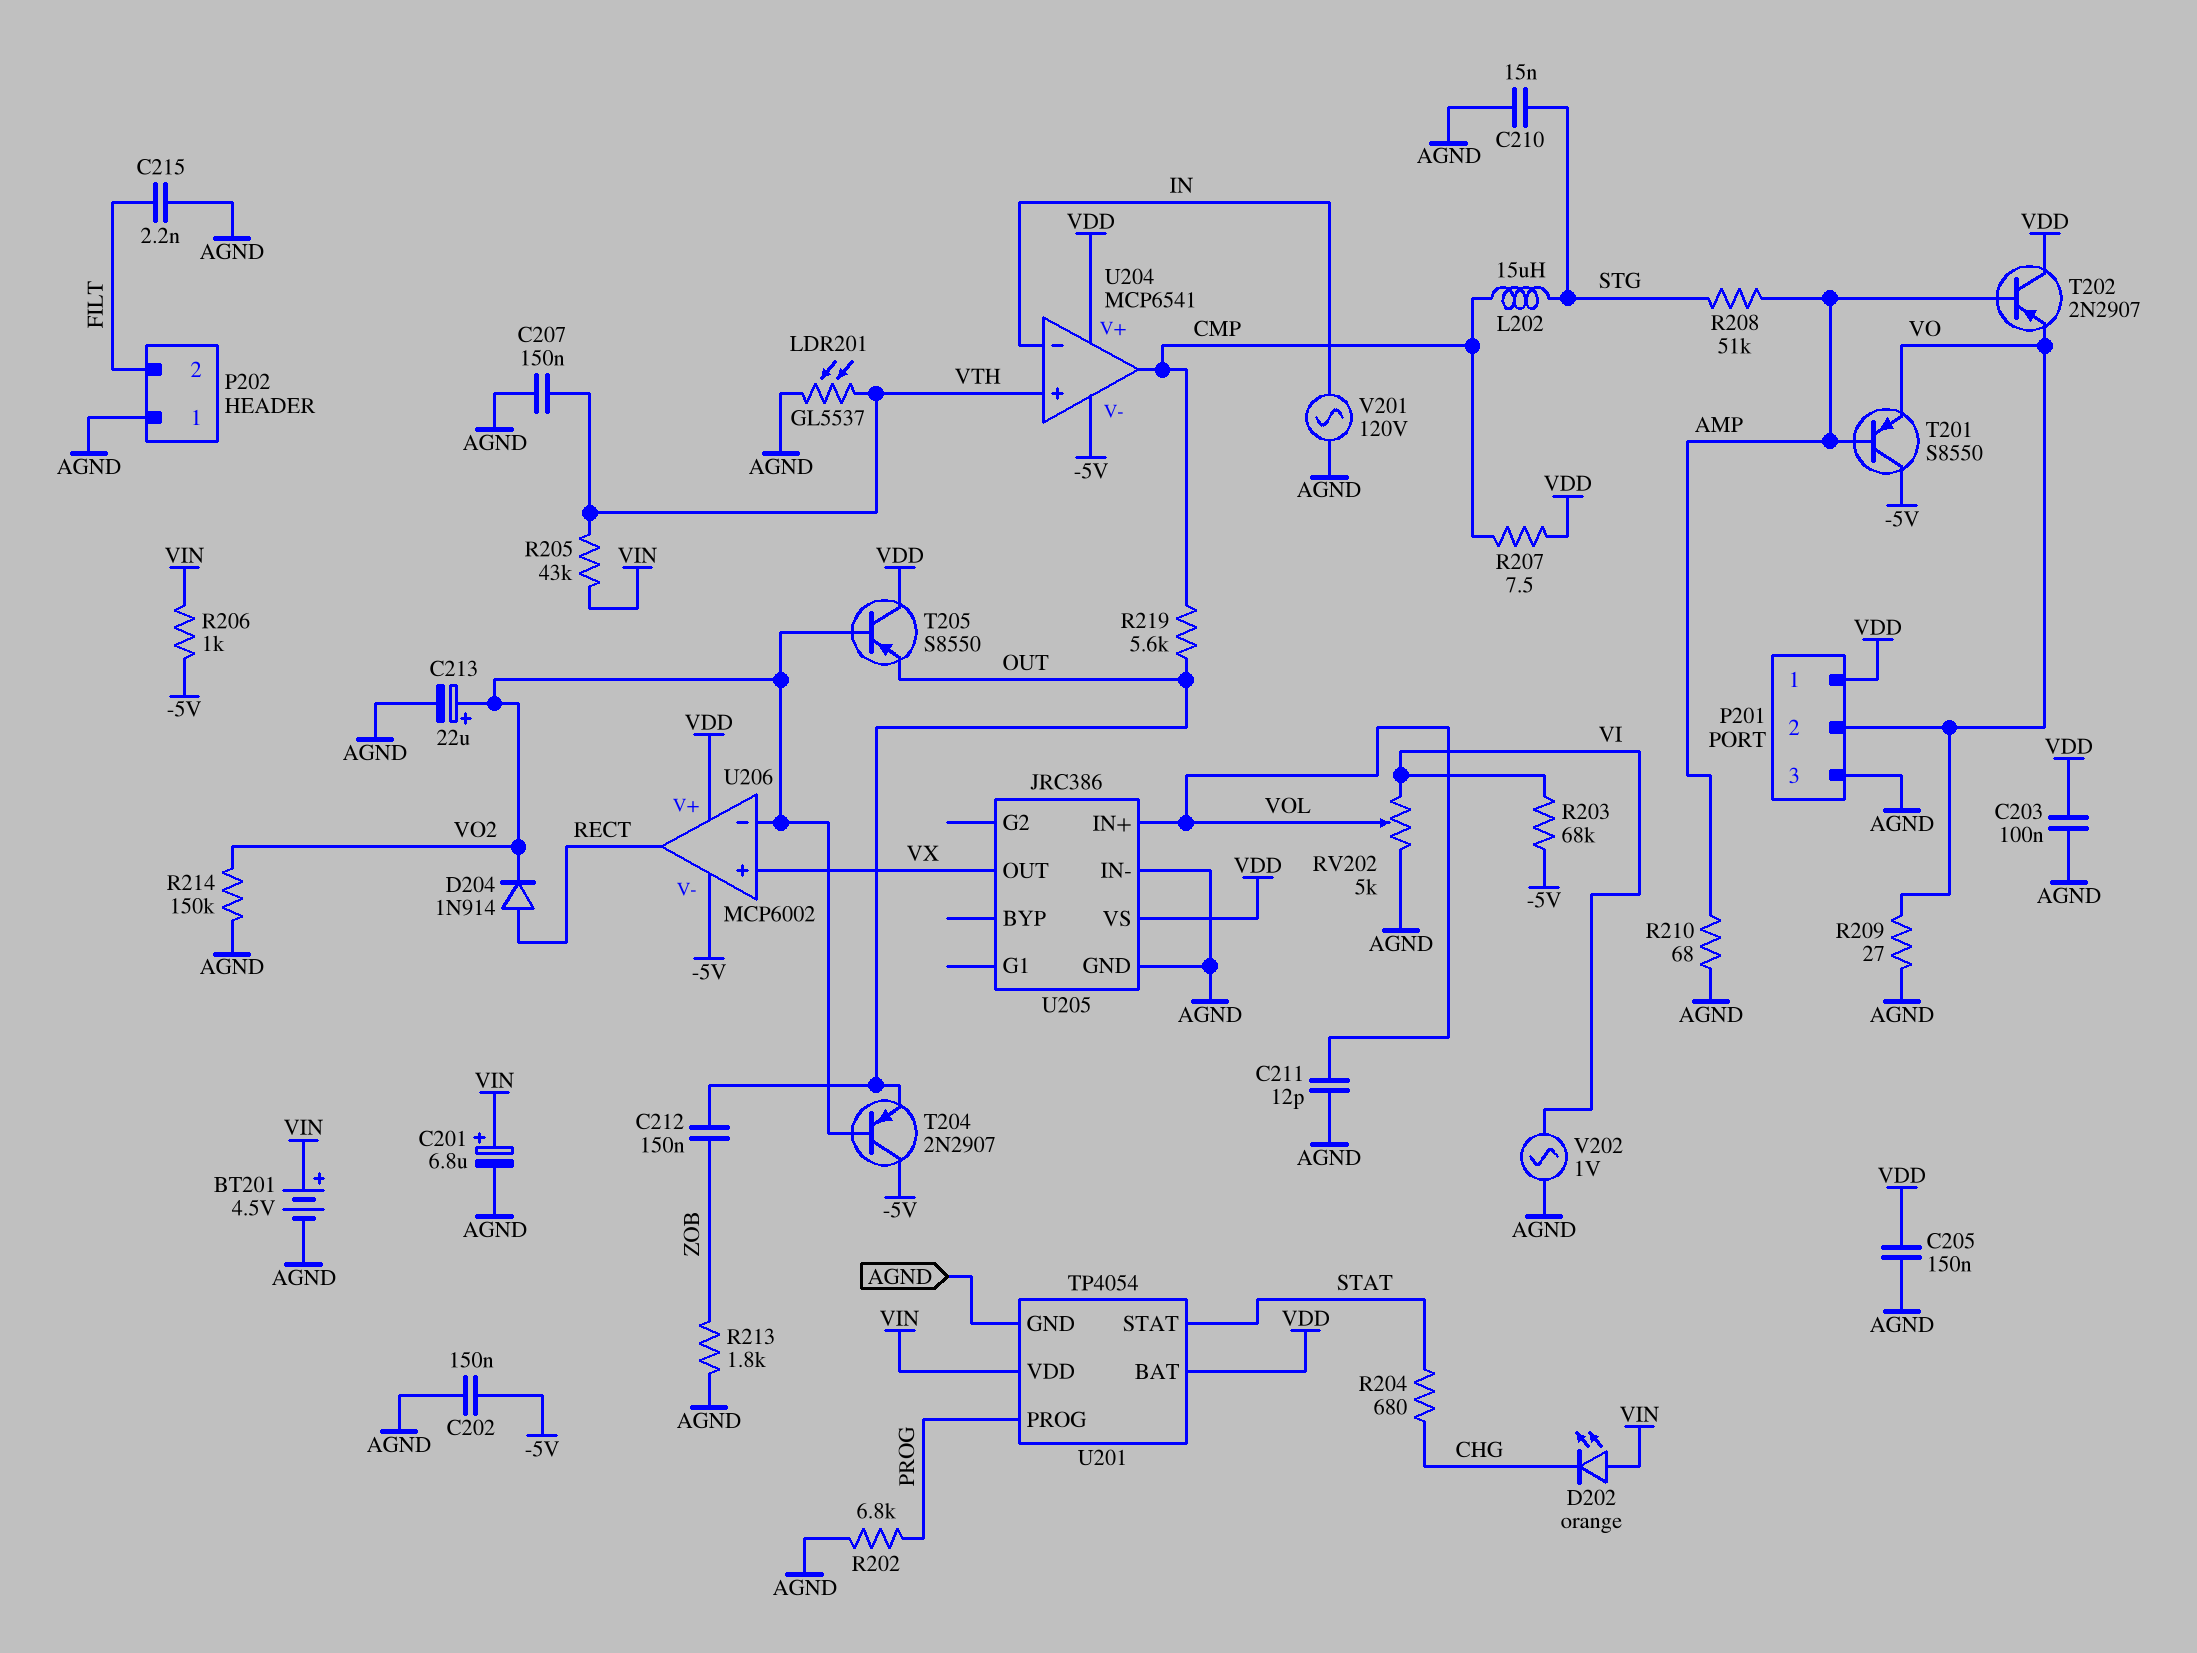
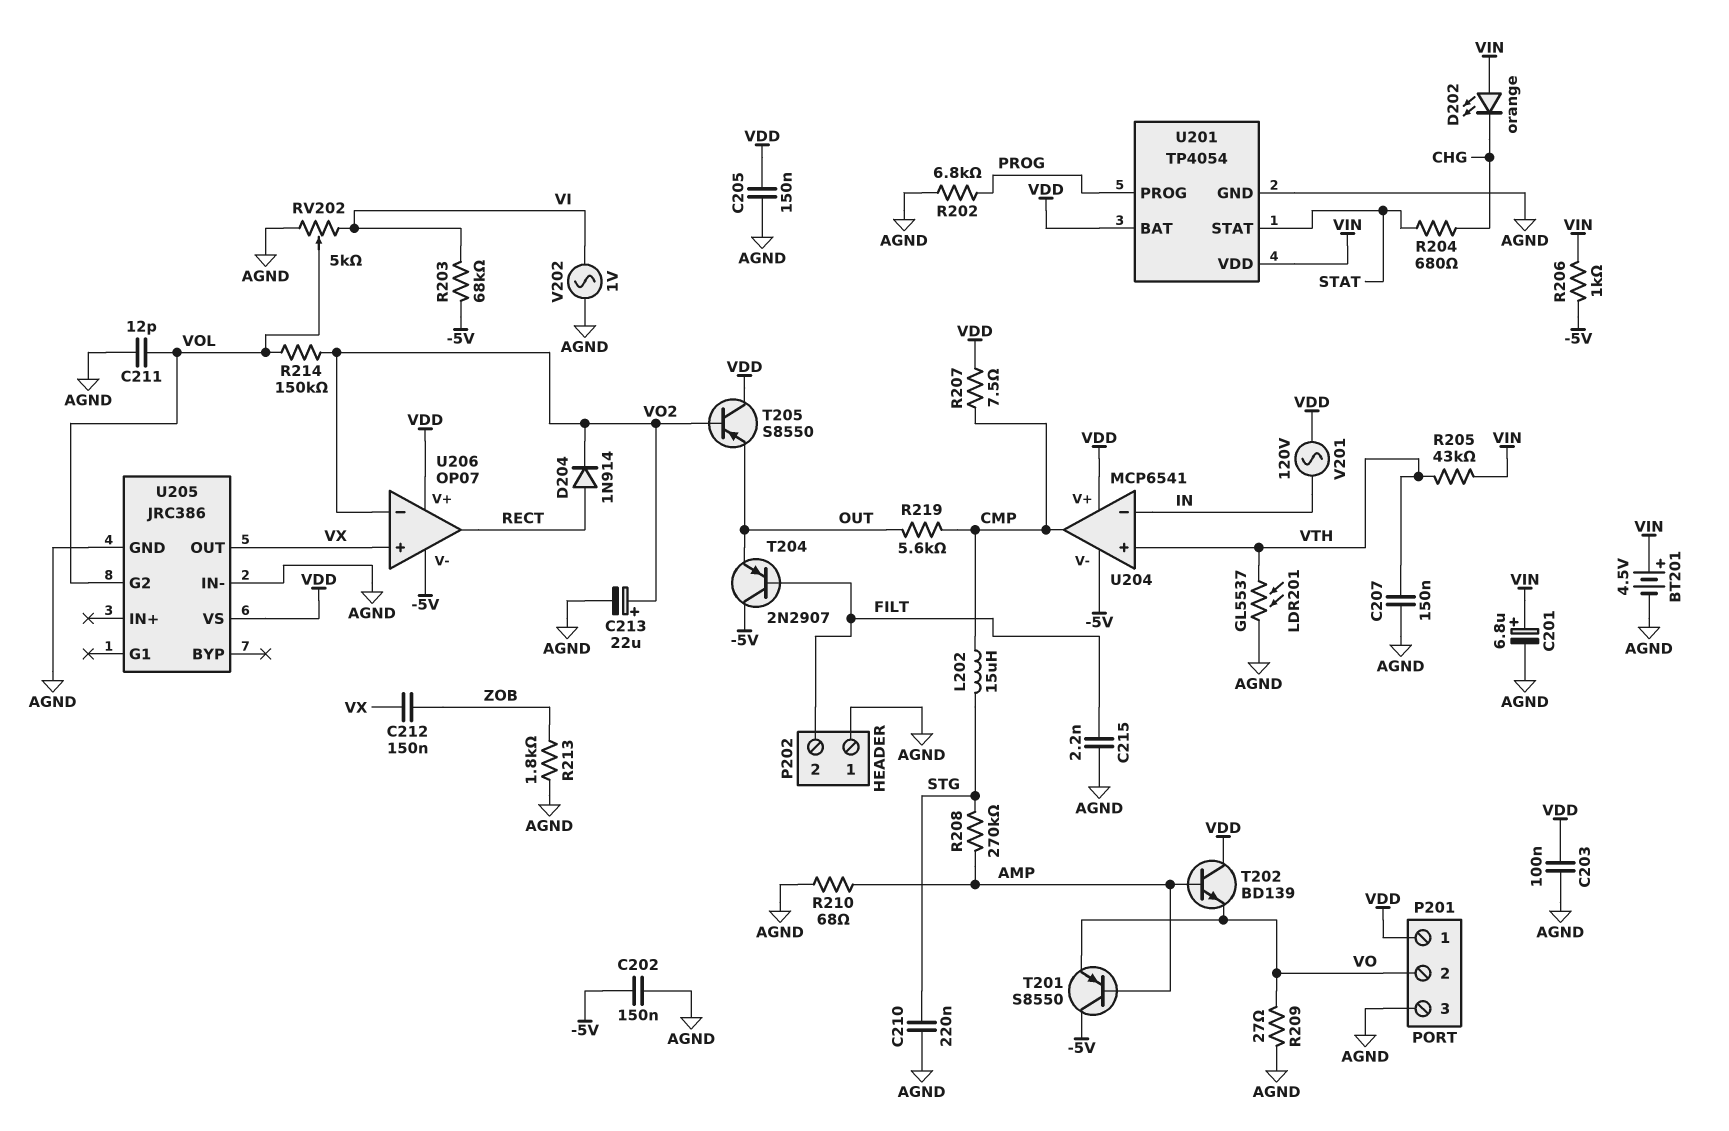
C210: 15nF (AGND, STG) -> 220nF (AGND, STG)
C212: 150nF (OUT, ZOB) -> 150nF (VX, ZOB)
R208: 51k (AMP, STG) -> 270k (AMP, STG)
R214: 150k (AGND, VO2) -> 150k (VO2, VOL)
T202: PNP 2N2907 (B AMP, C VDD, E VO) -> NPN BD139 (B AMP, C VDD, E VO)
T204: PNP 2N2907 (B VO2, C -5V, E OUT) -> PNP 2N2907 (B FILT, C -5V, E OUT)
U205 pin G2: none -> VOL
U205 pin IN+: VOL -> none
U206: MCP6002 -> OP07
V201: AC 120V (AGND, IN) -> AC 120V (IN, VDD)

